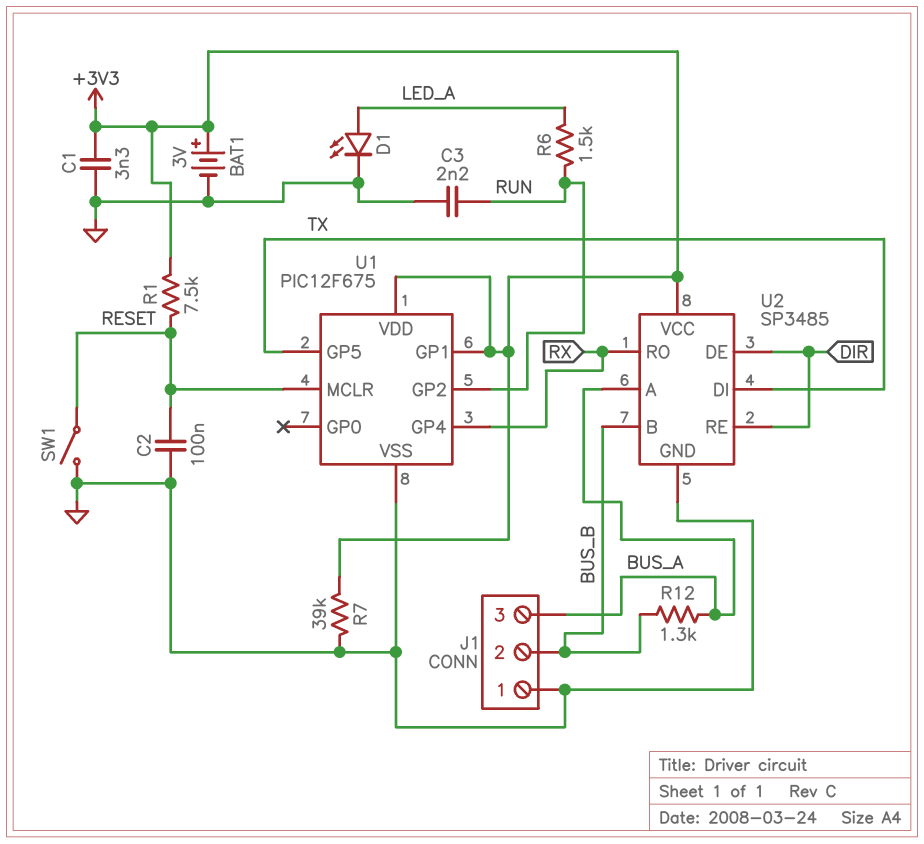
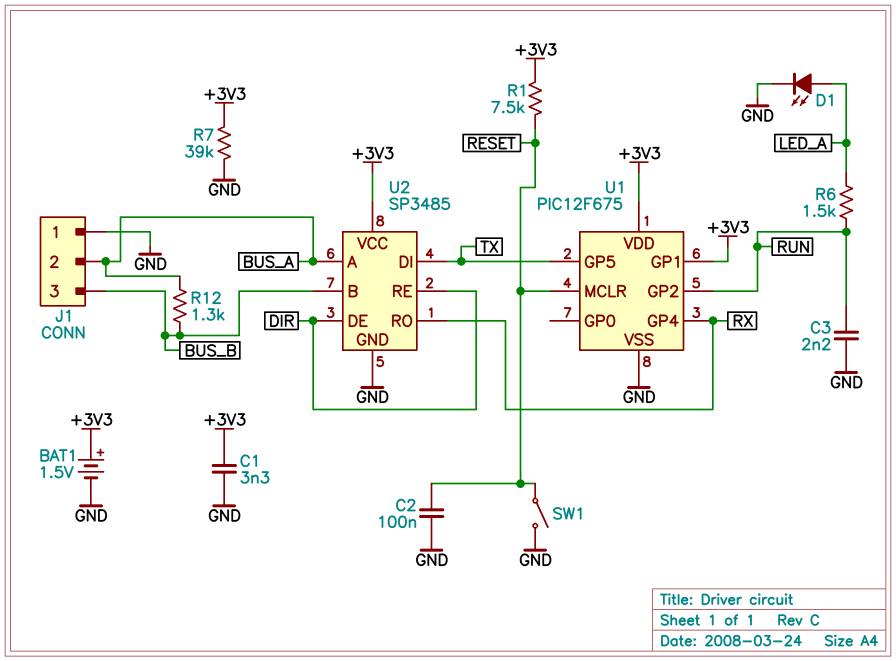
BAT1: 3V (plus +3V3, minus GND) -> 1.5V (plus +3V3, minus GND)
J1 pin 2: BUS_B -> BUS_A
J1 pin 3: BUS_A -> BUS_B

